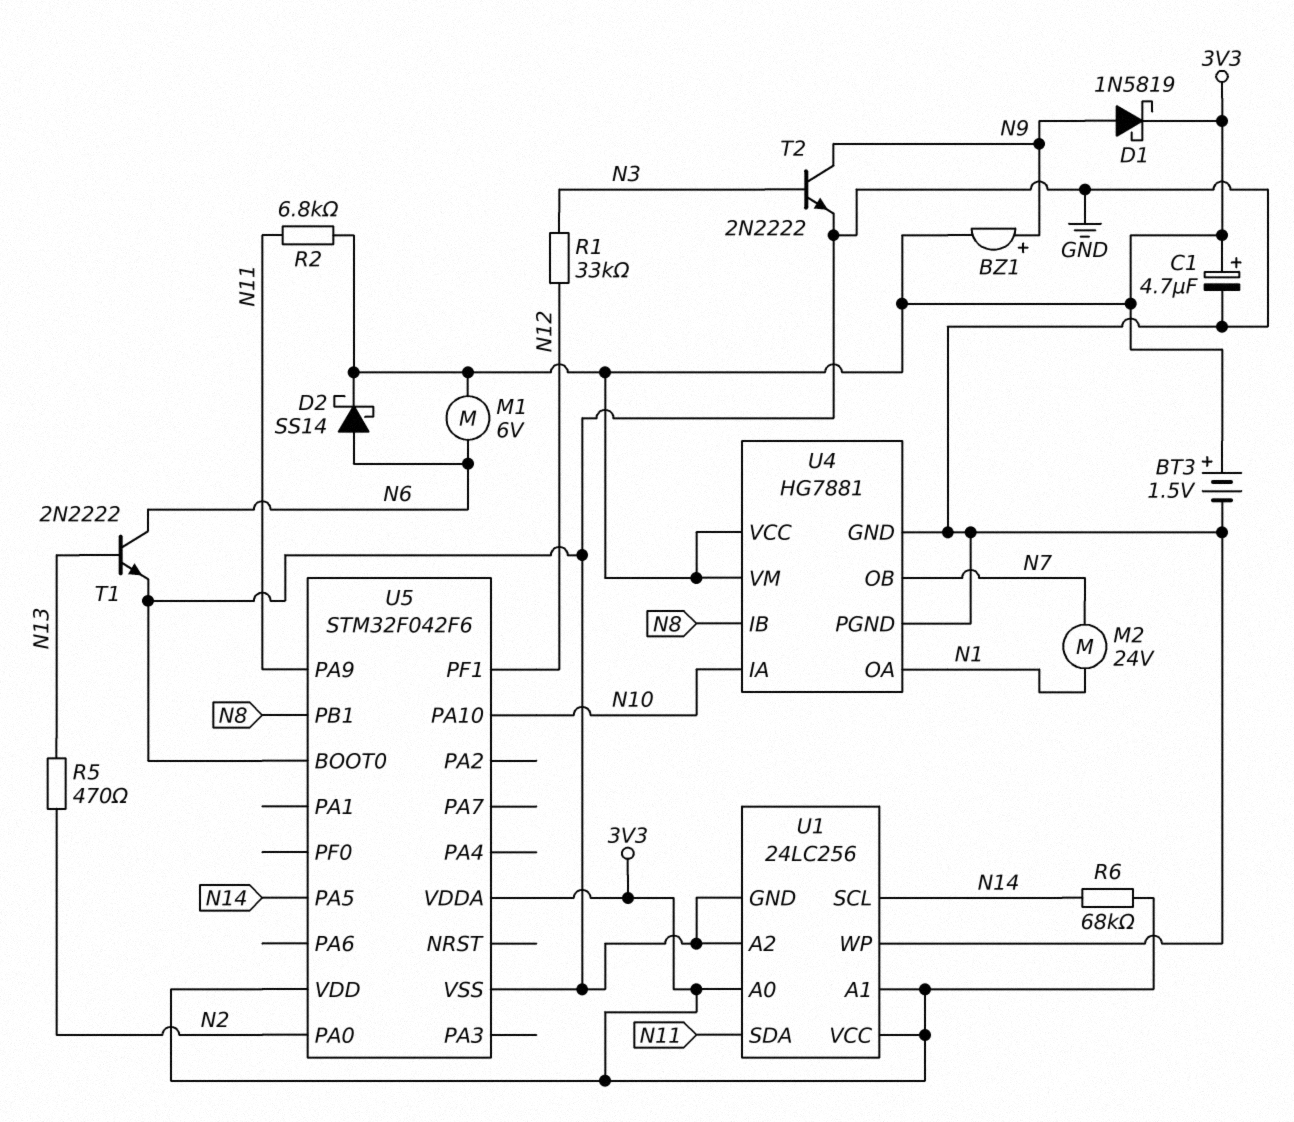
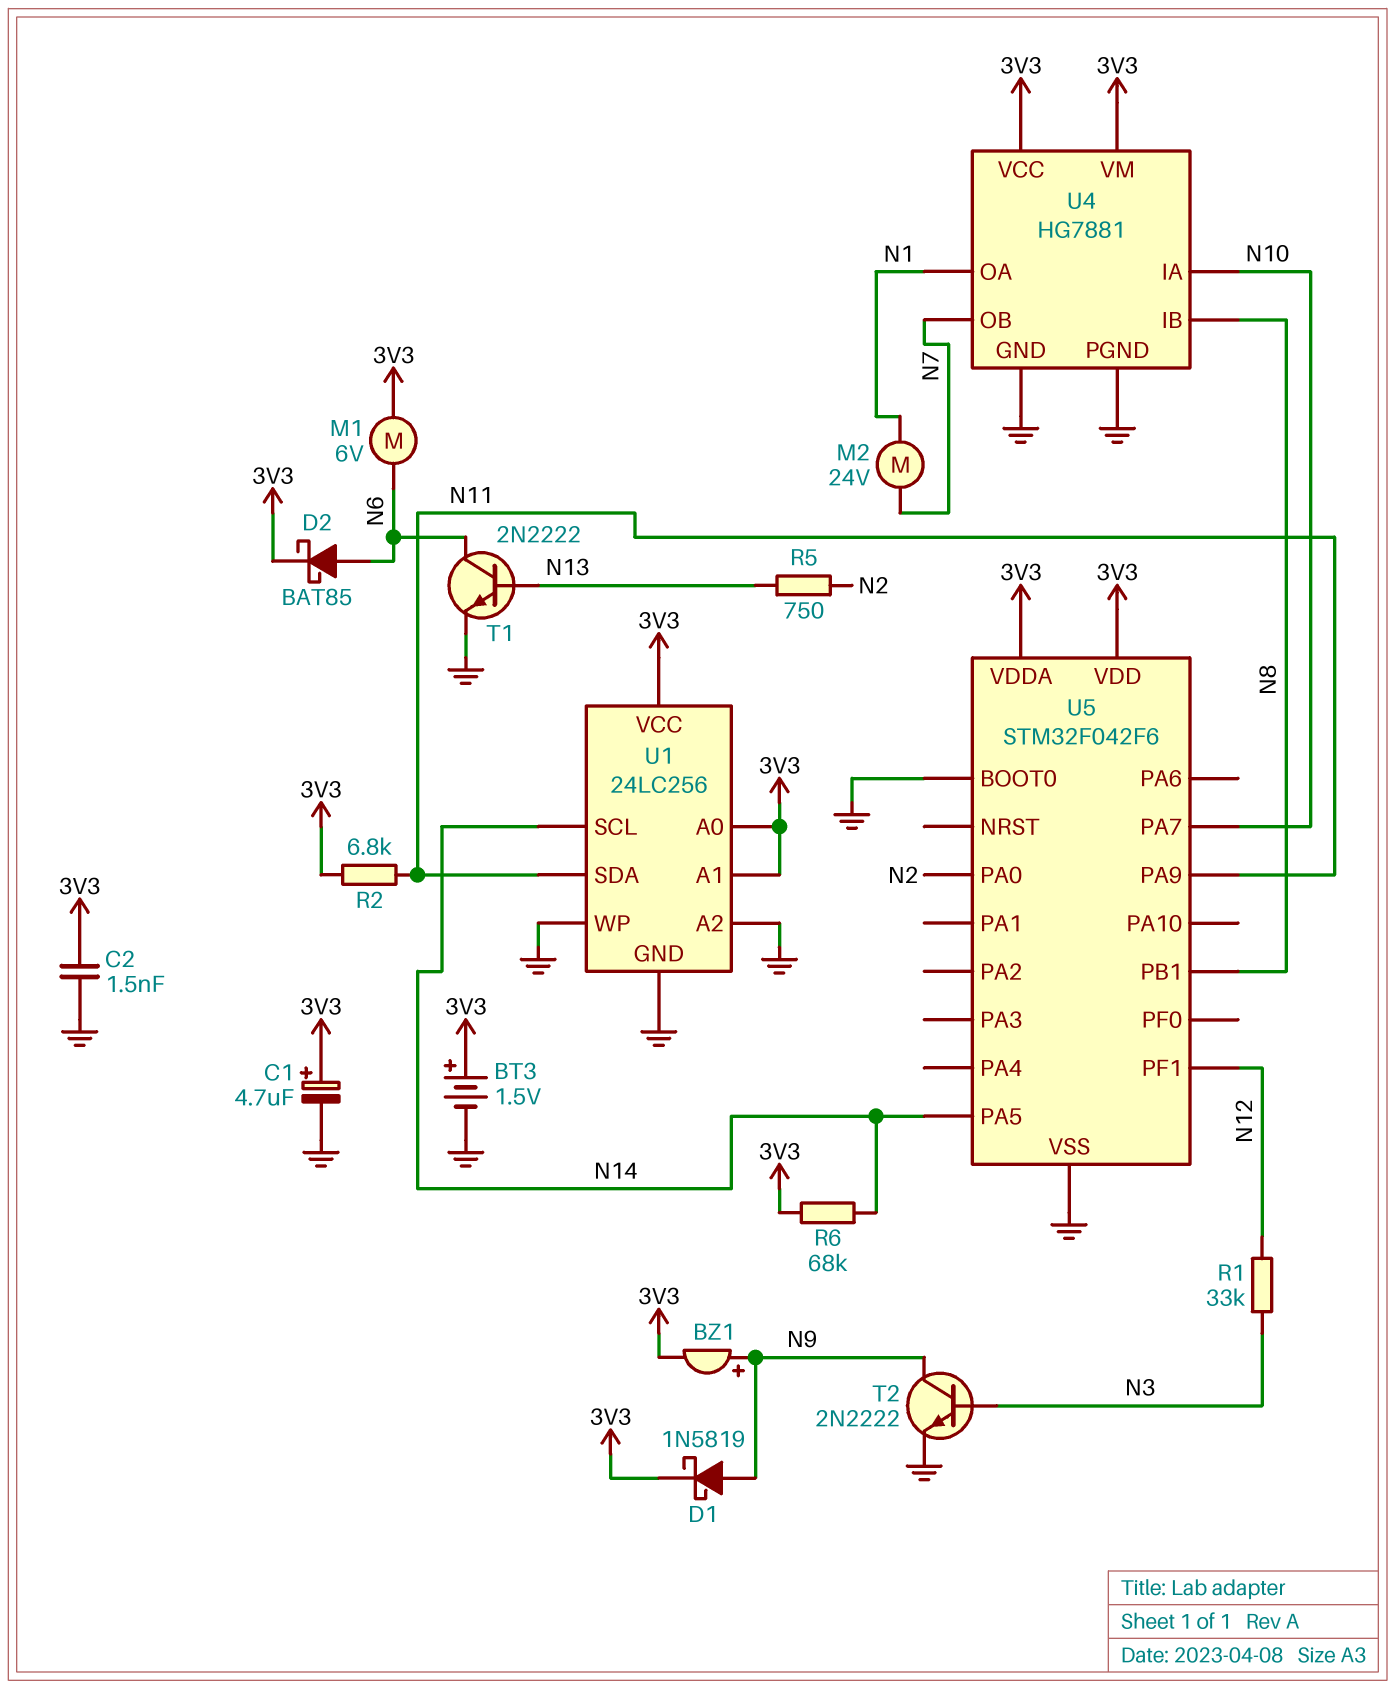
C2: none -> 1.5nF (3V3, GND)
D2: schottky SS14 (A N6, K 3V3) -> schottky BAT85 (A N6, K 3V3)
R5: 470 (N2, N13) -> 750 (N2, N13)
U5 pin PA7: none -> N10
U5 pin PA10: N10 -> none

